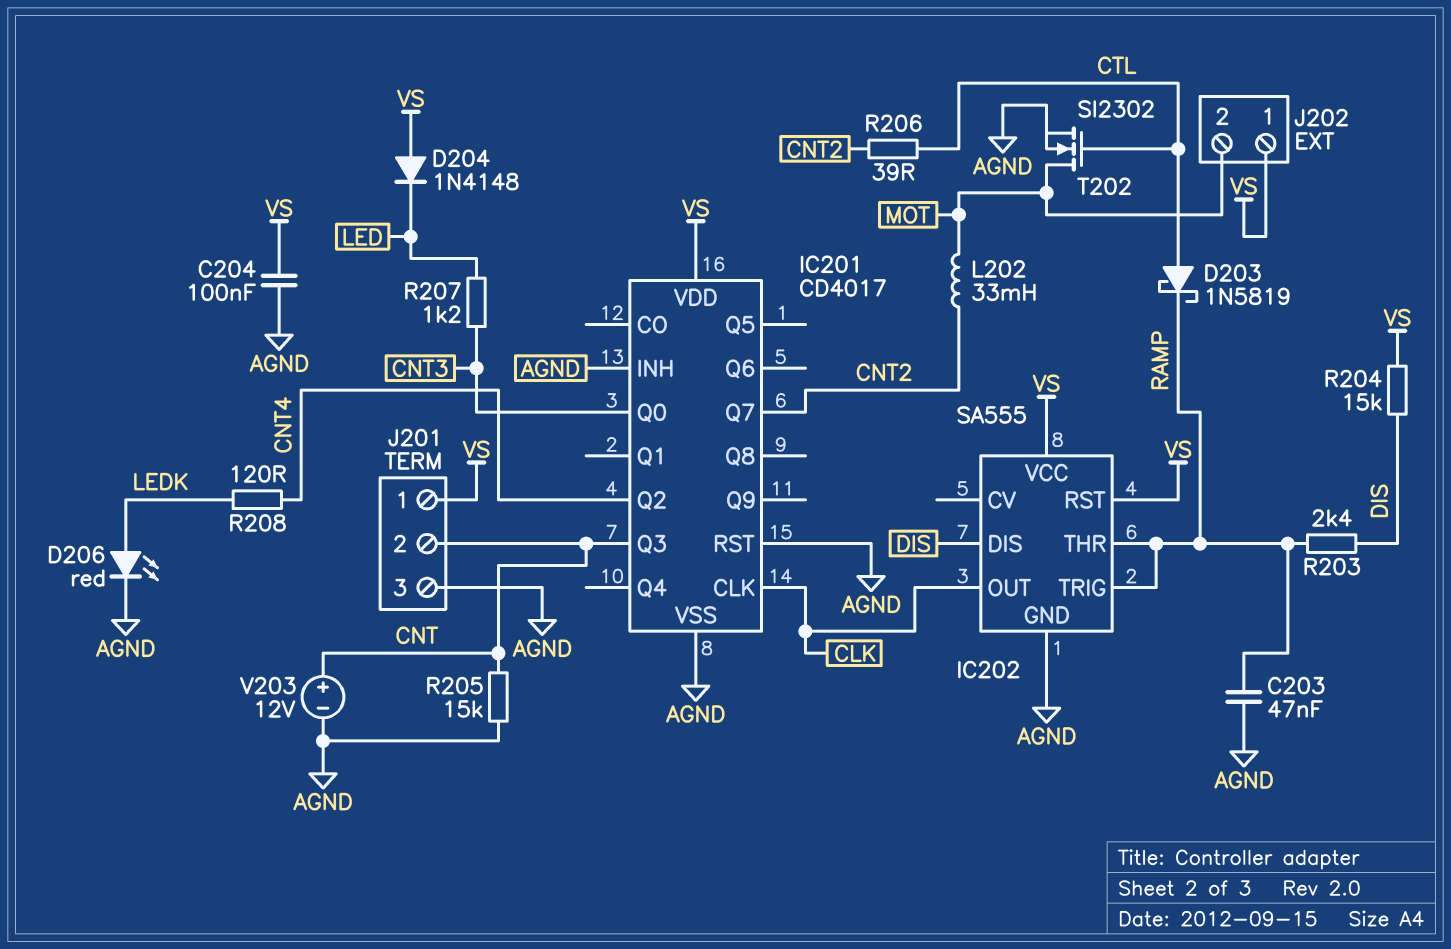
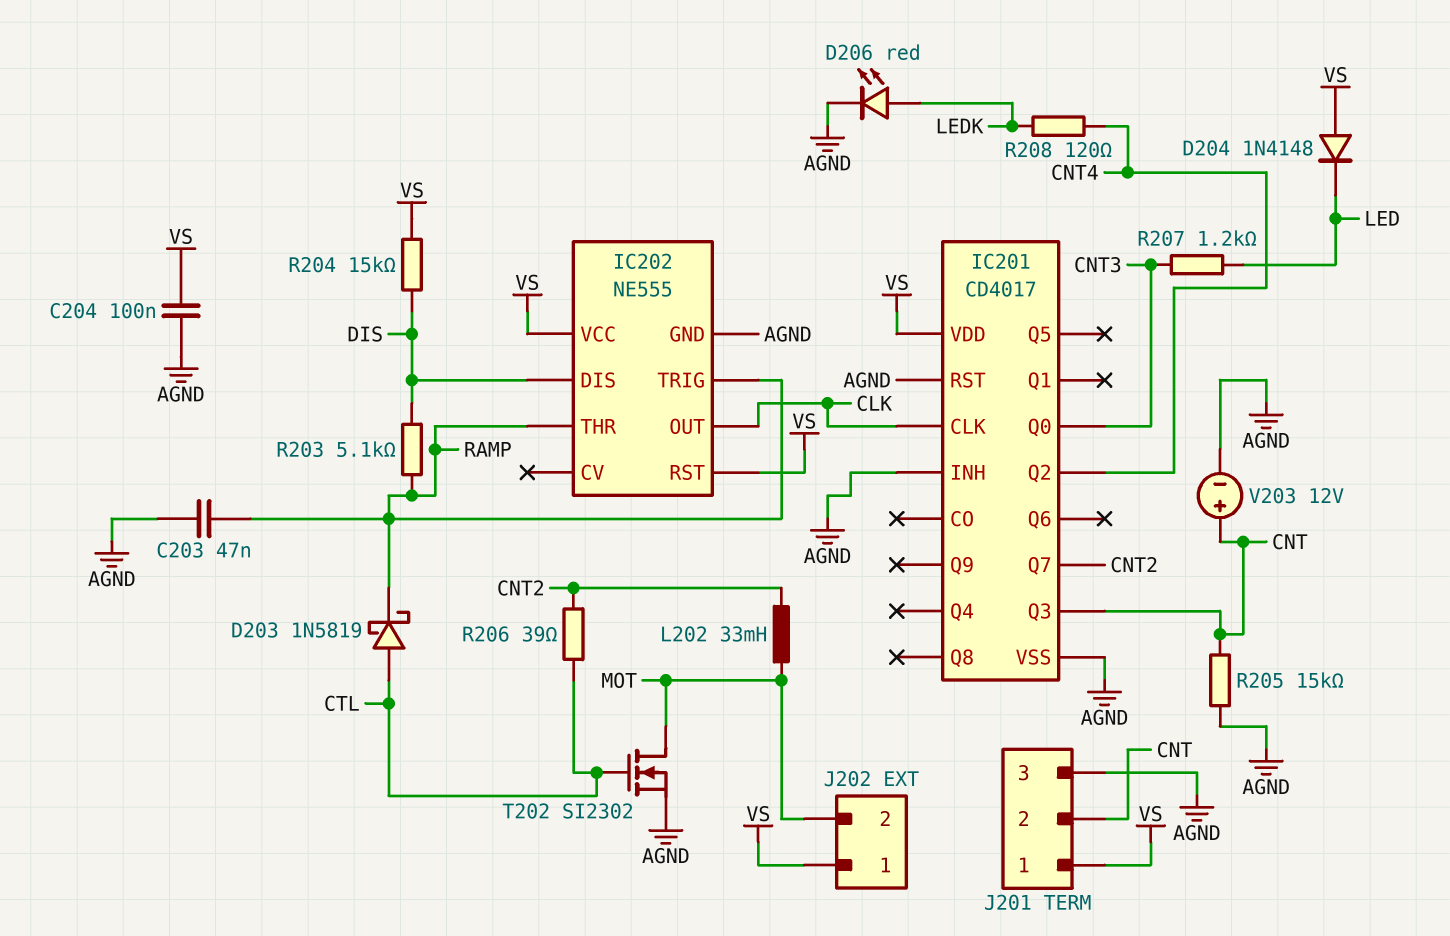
IC202: SA555 -> NE555
R203: 2.4k (DIS, RAMP) -> 5.1k (DIS, RAMP)

